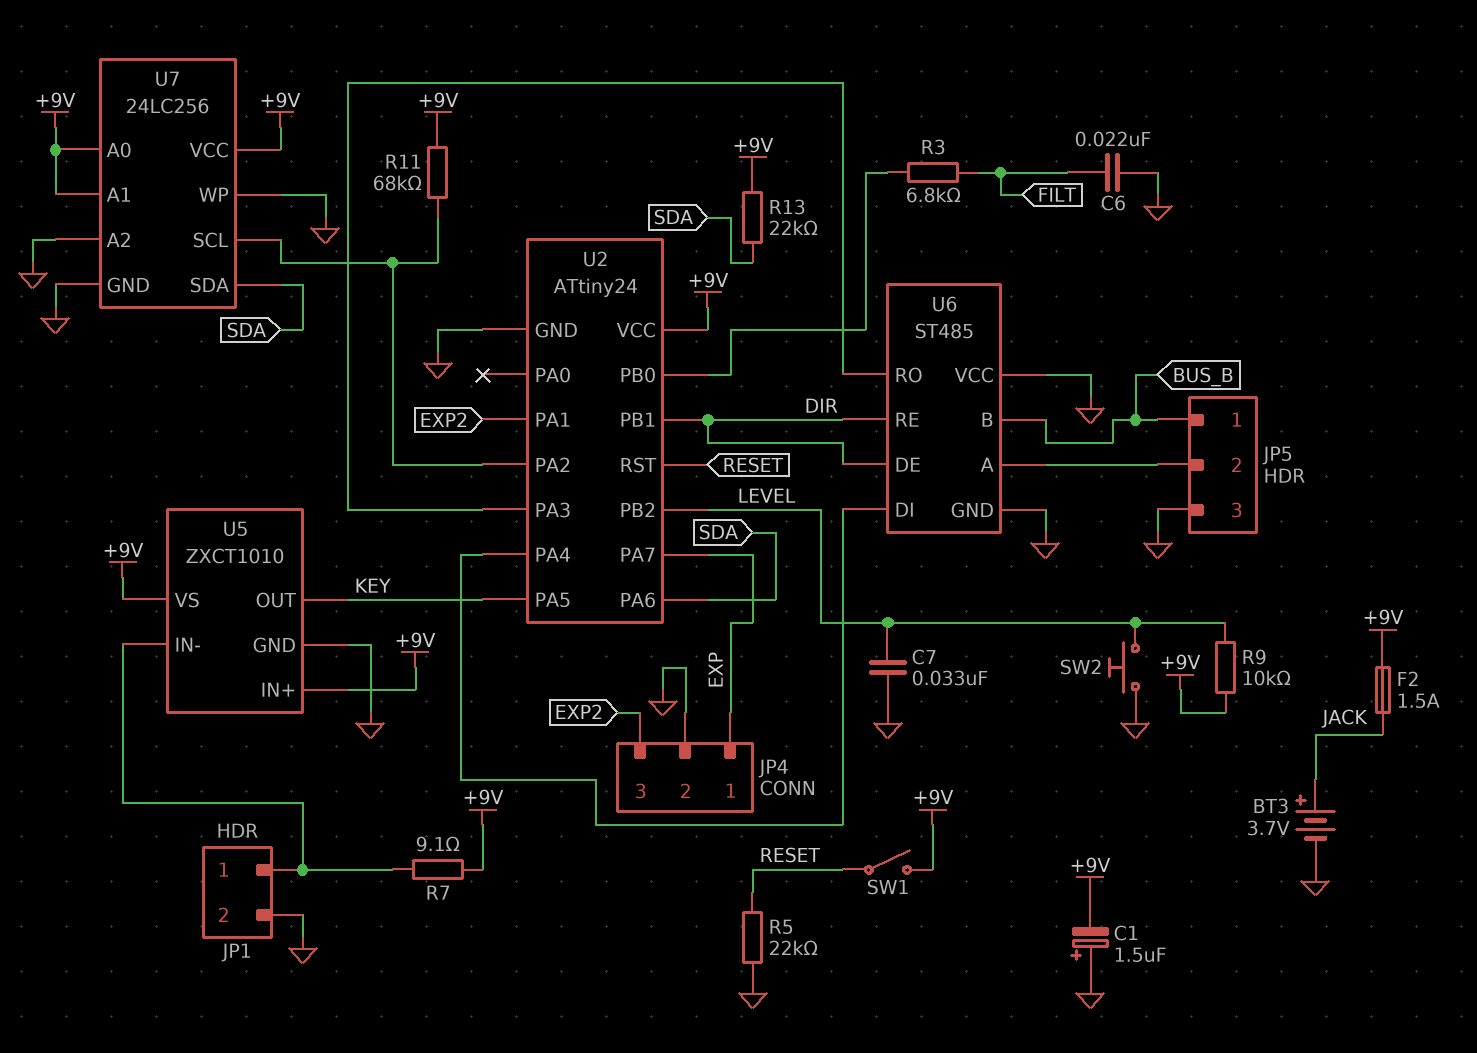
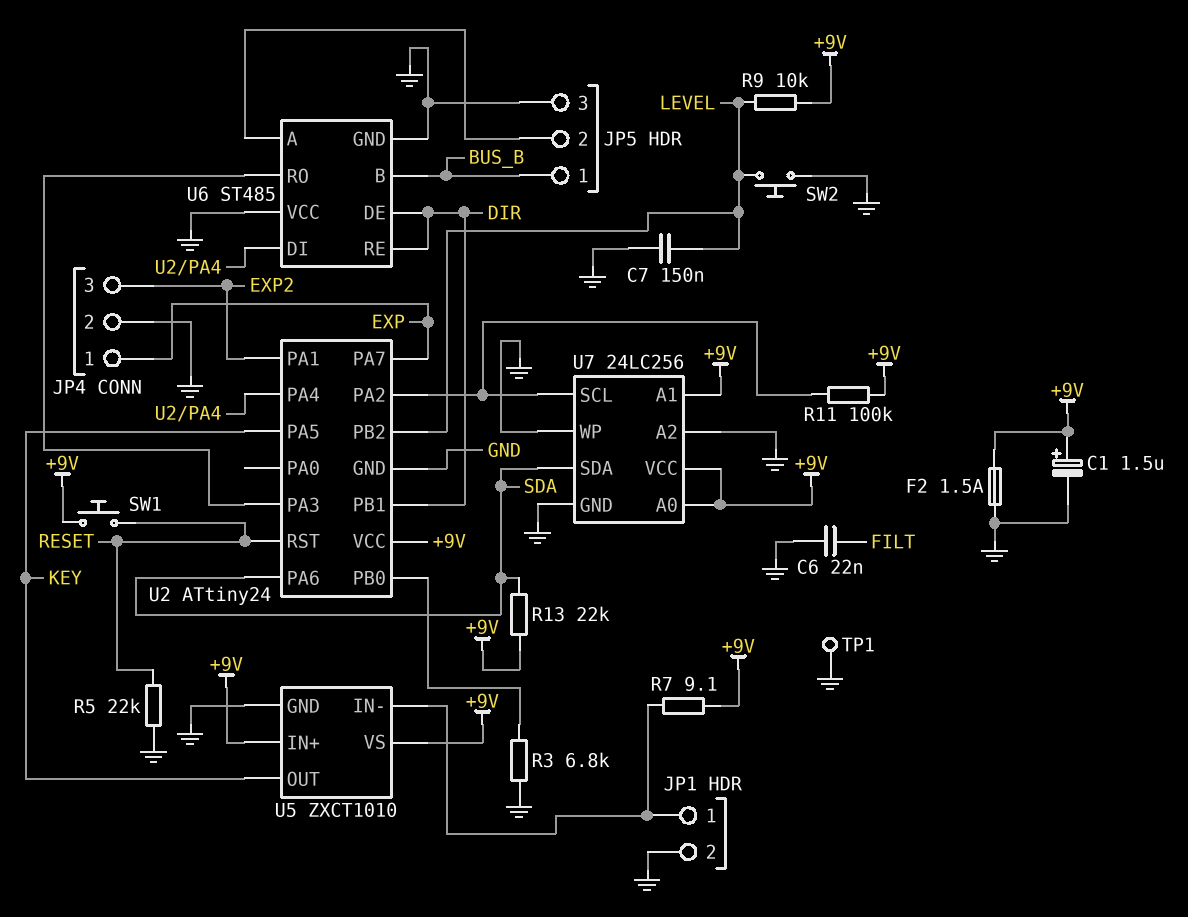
BT3: 3.7V (plus JACK, minus GND) -> none
C1: 1.5uF (plus GND, minus +9V) -> 1.5uF (plus +9V, minus GND)
C7: 33nF (GND, LEVEL) -> 150nF (GND, LEVEL)
F2: 1.5A (+9V, JACK) -> 1.5A (+9V, GND)
R3: 6.8k (FILT, U2/PB0) -> 6.8k (GND, U2/PB0)
R11: 68k (+9V, U2/PA2) -> 100k (+9V, U2/PA2)
SW1: switch (+9V, RESET) -> button (+9V, RESET)
TP1: none -> test point (GND)

